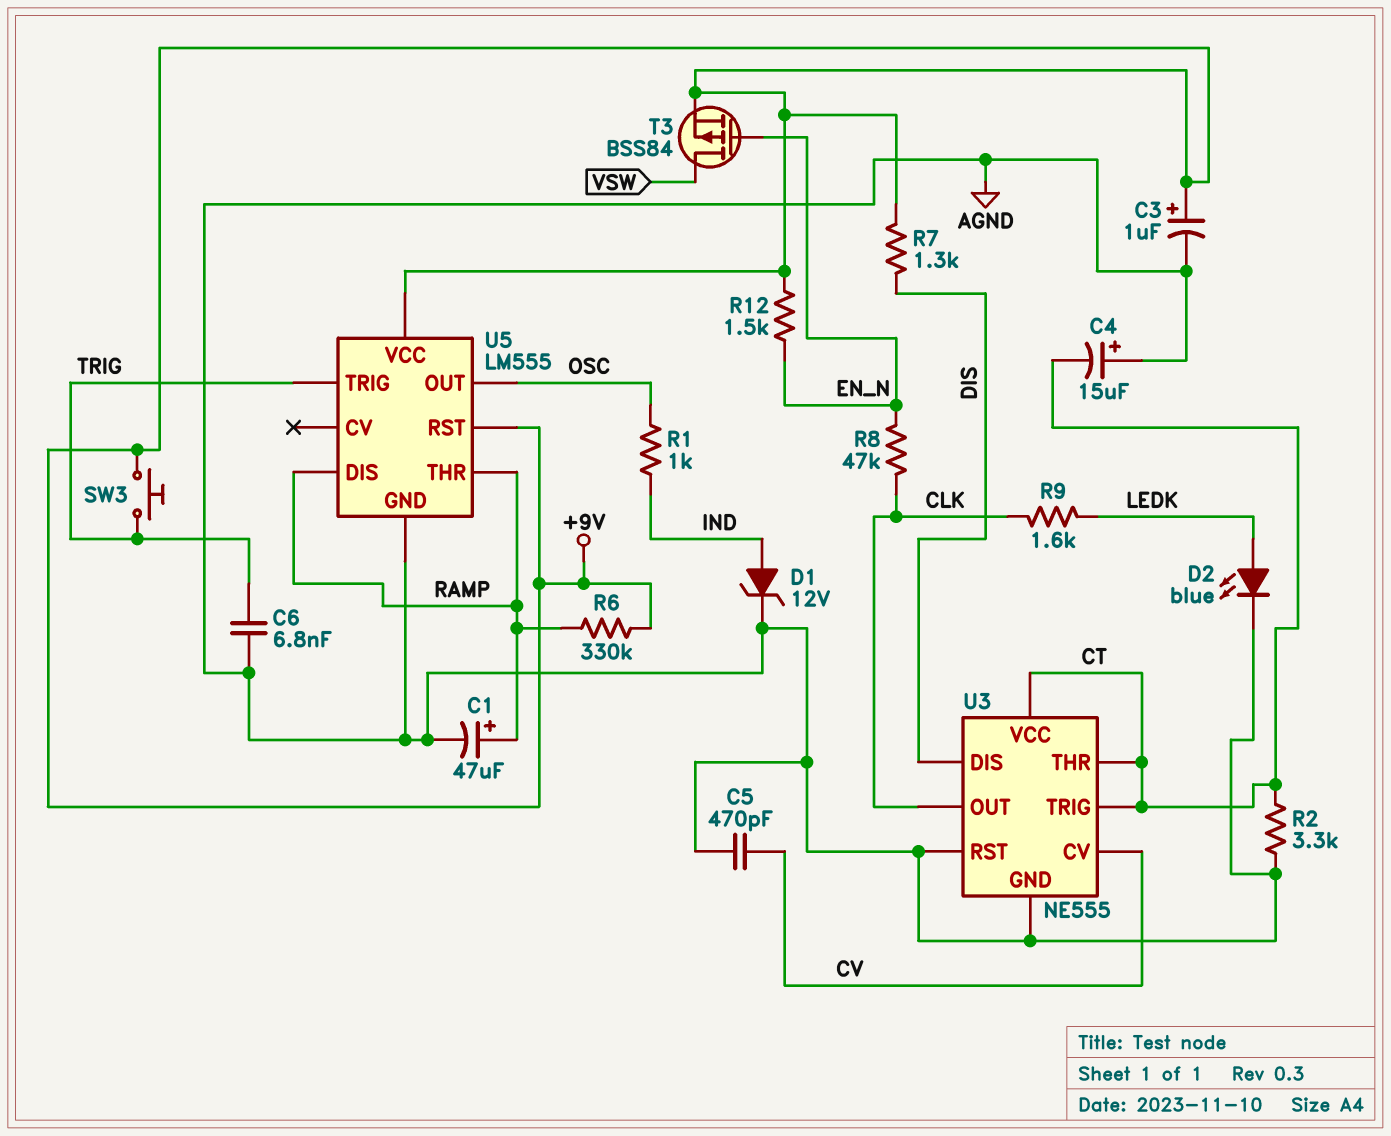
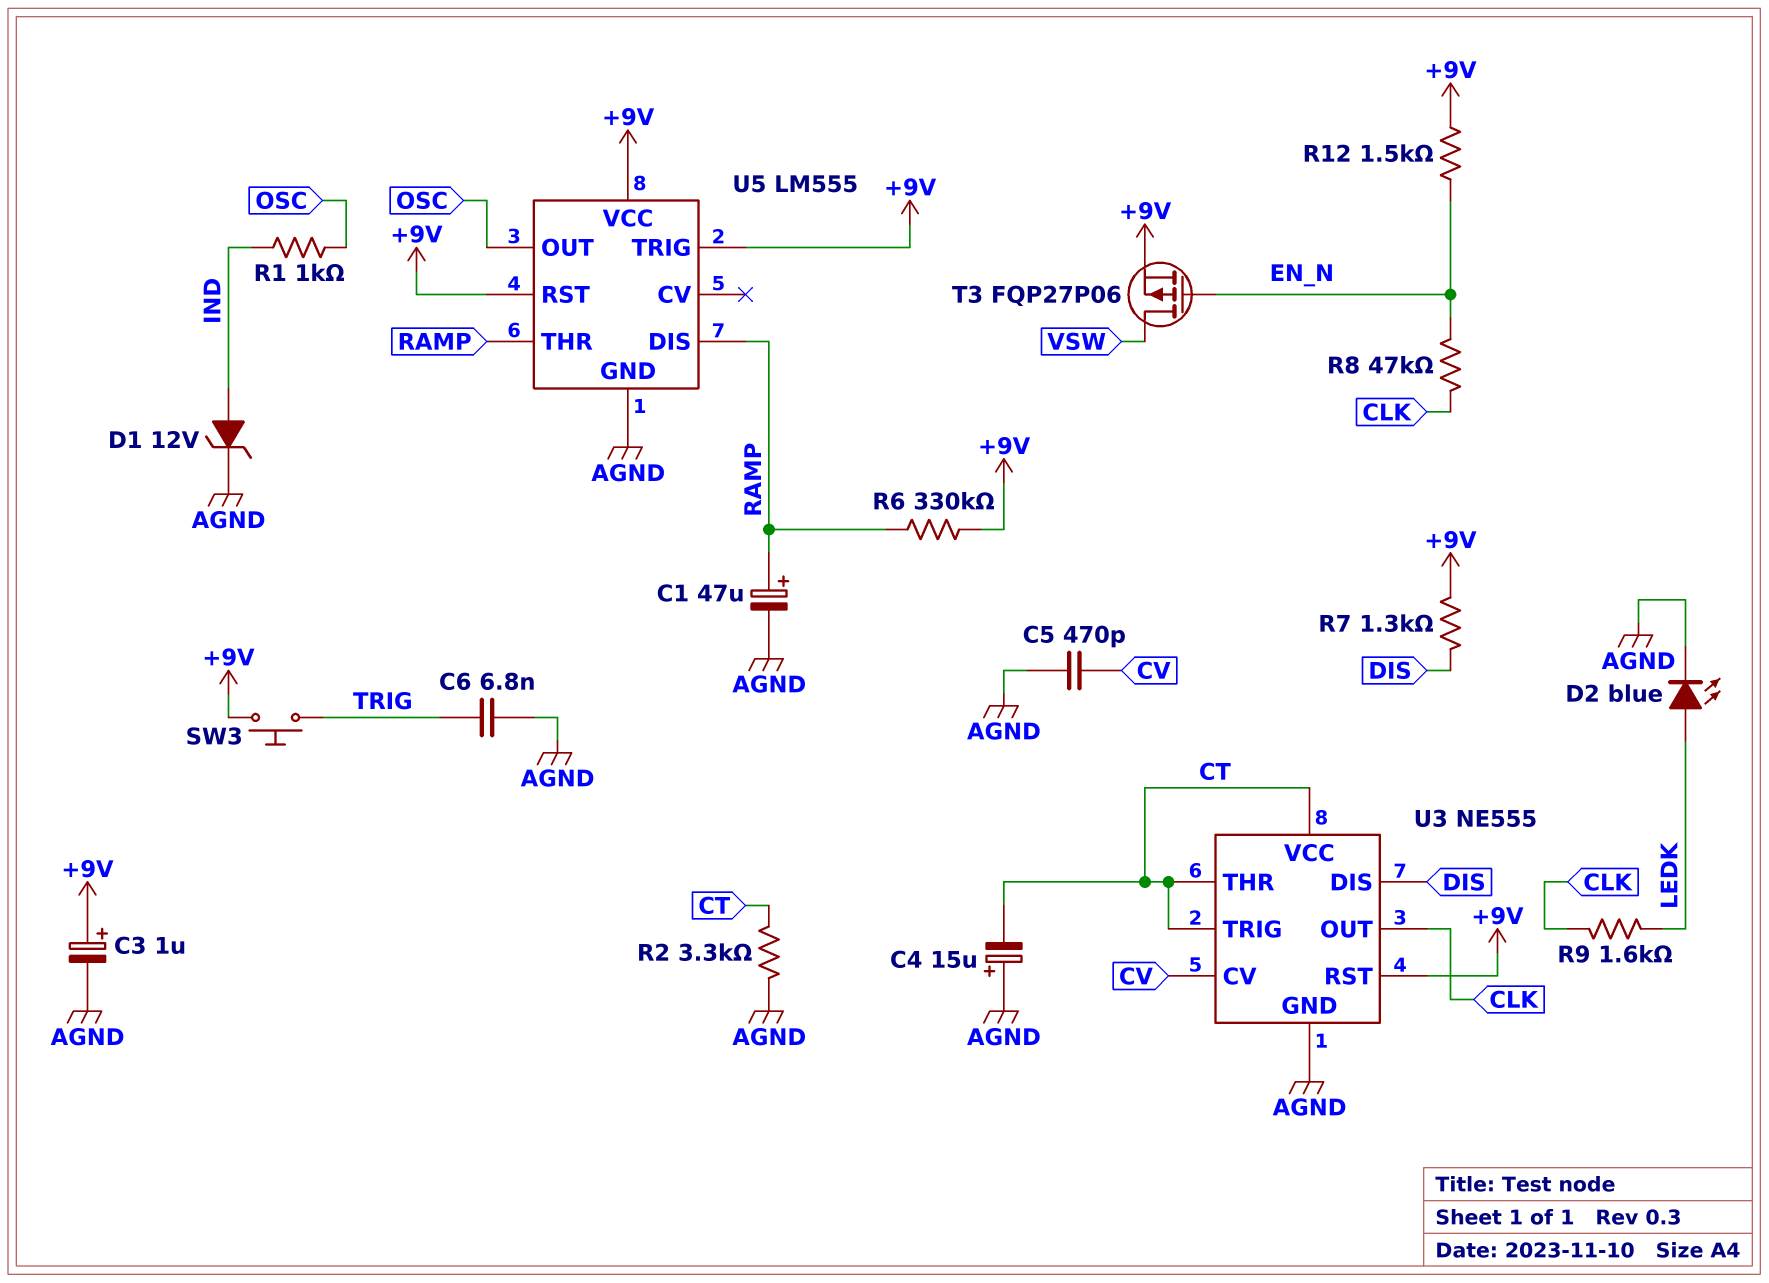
T3: PMOS BSS84 (G EN_N, D VSW, S +9V) -> PMOS FQP27P06 (G EN_N, D VSW, S +9V)
U3 pin RST: AGND -> +9V
U5 pin TRIG: TRIG -> +9V

